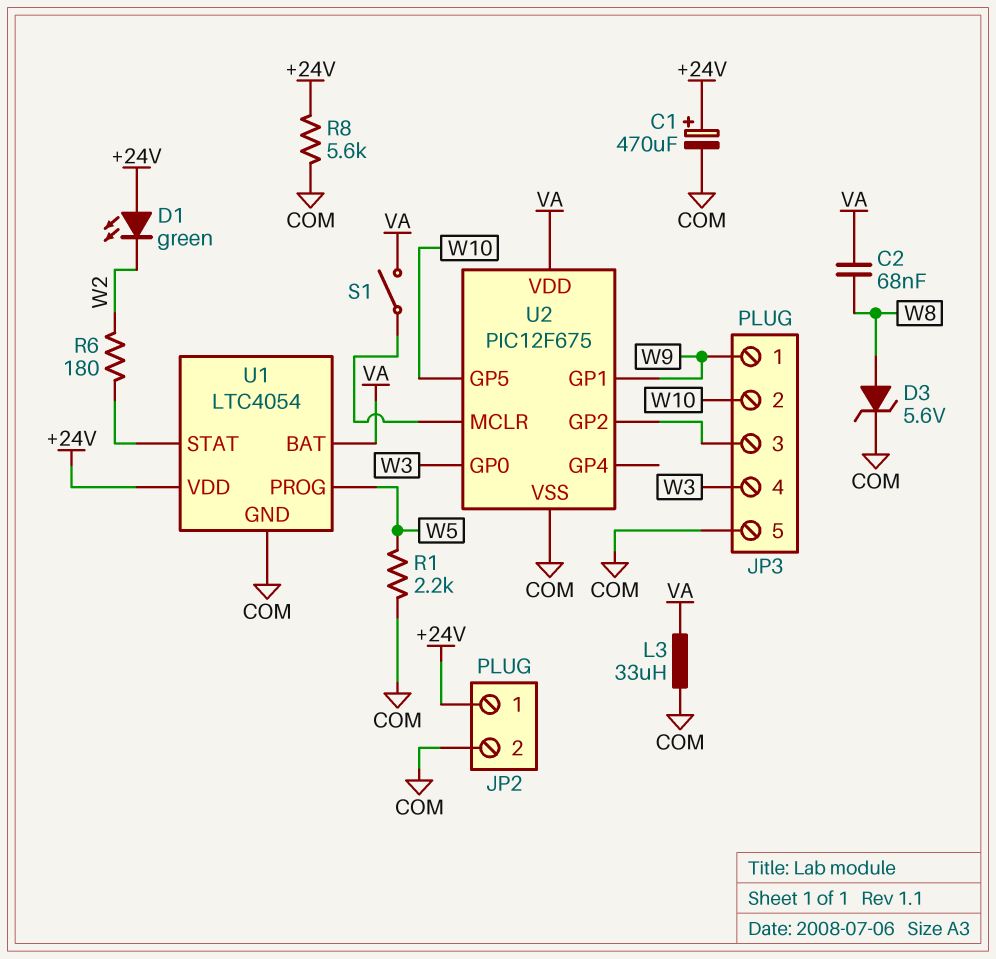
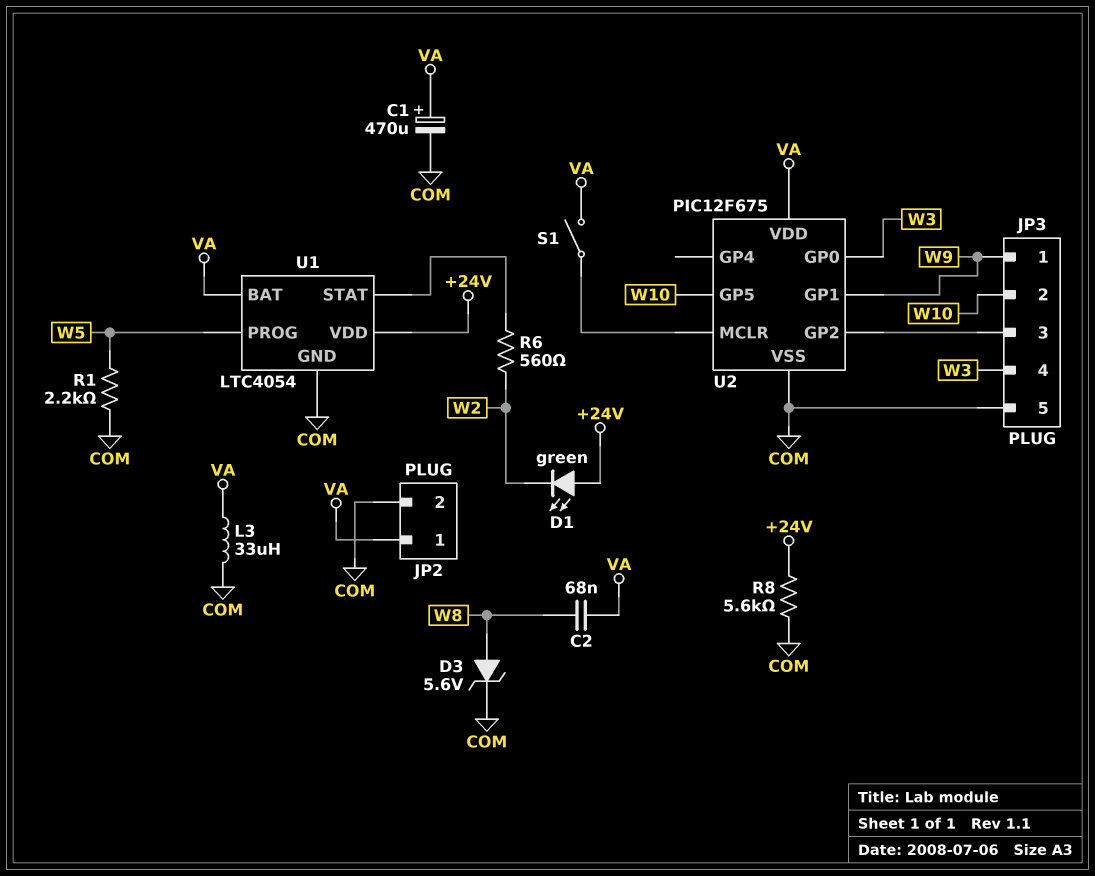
C1: 470uF (plus +24V, minus COM) -> 470uF (plus VA, minus COM)
JP2 pin 1: +24V -> VA
R6: 180 (U1/STAT, W2) -> 560 (U1/STAT, W2)

